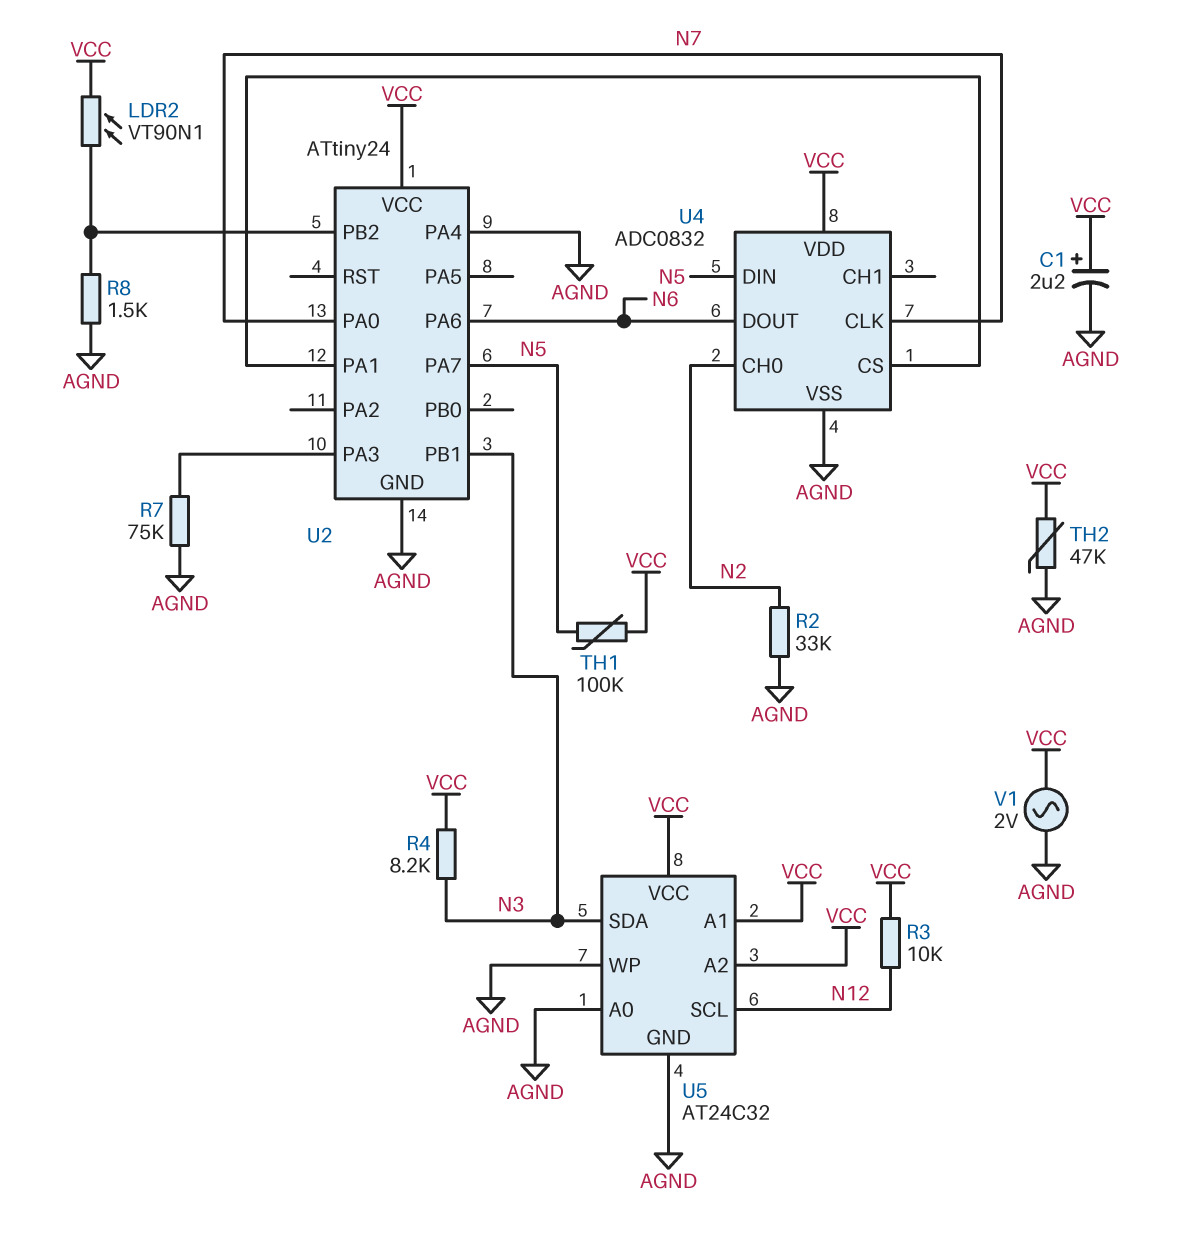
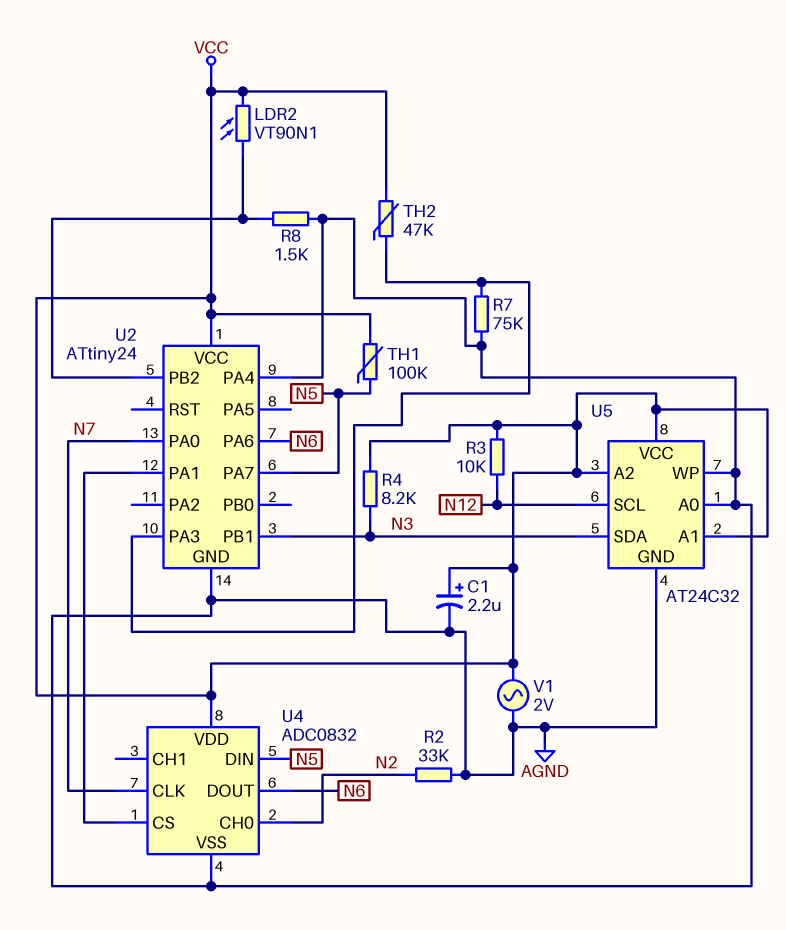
TH2: 47k (AGND, VCC) -> 47k (U2/PA3, VCC)

